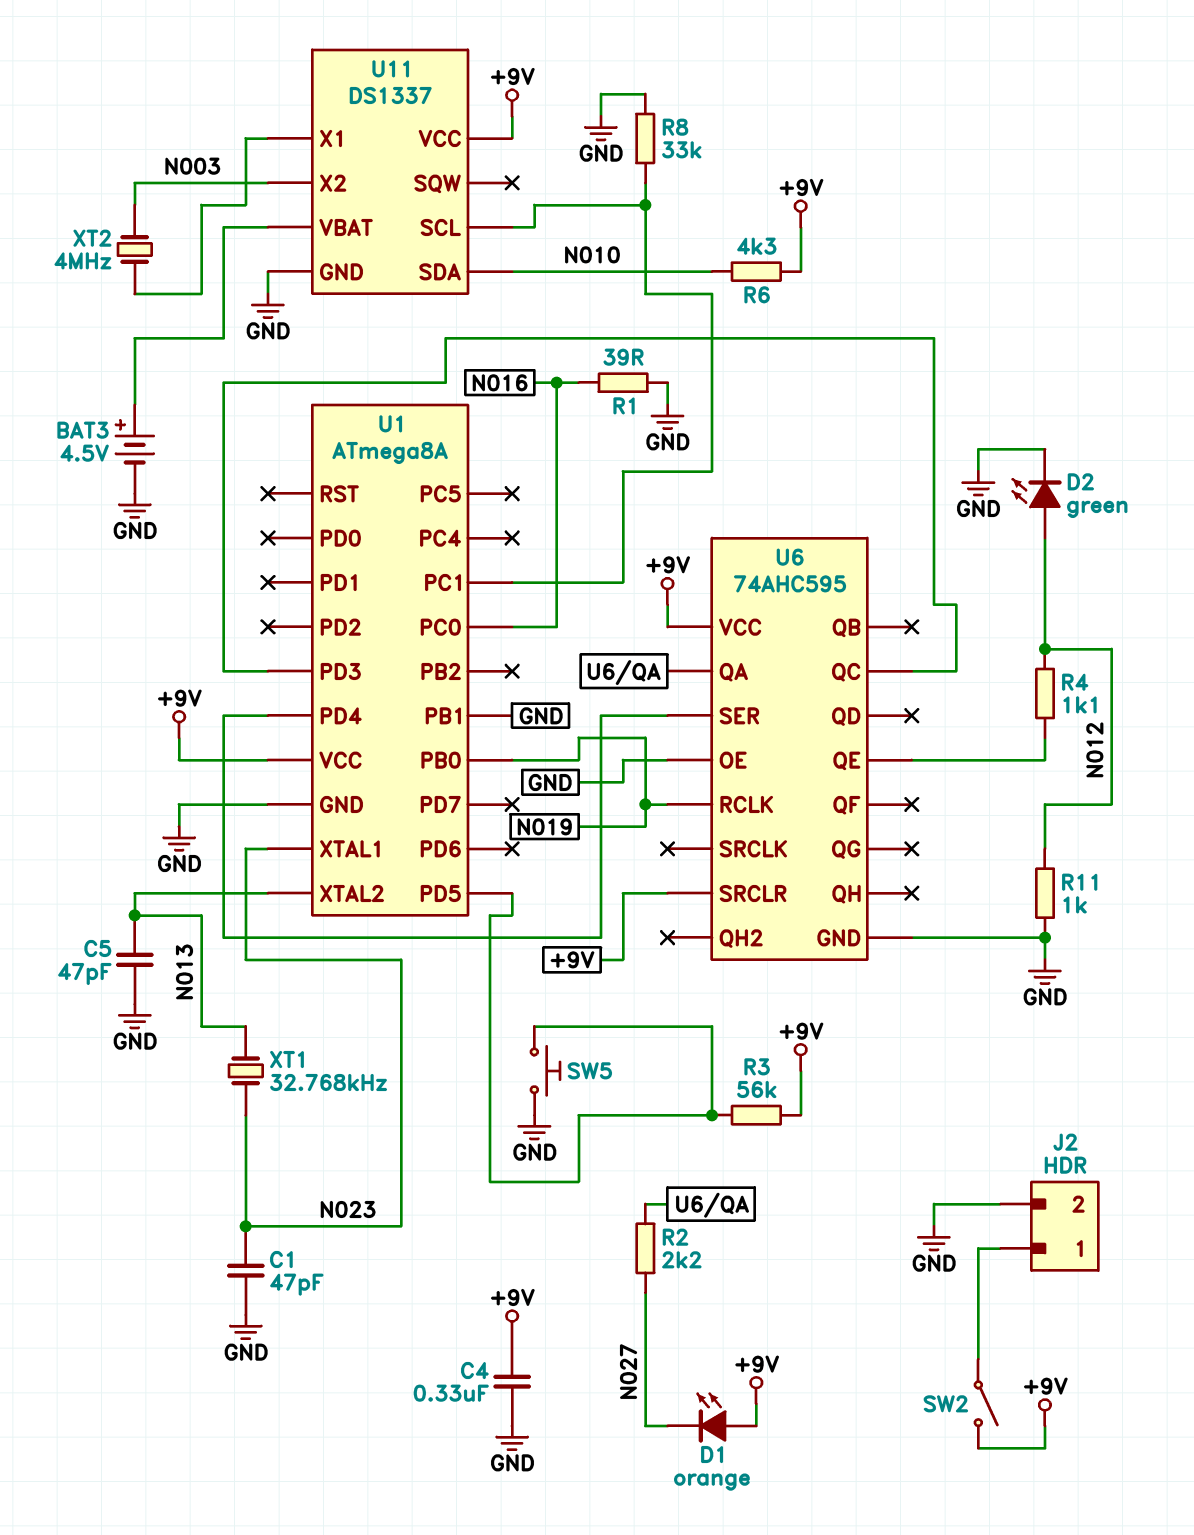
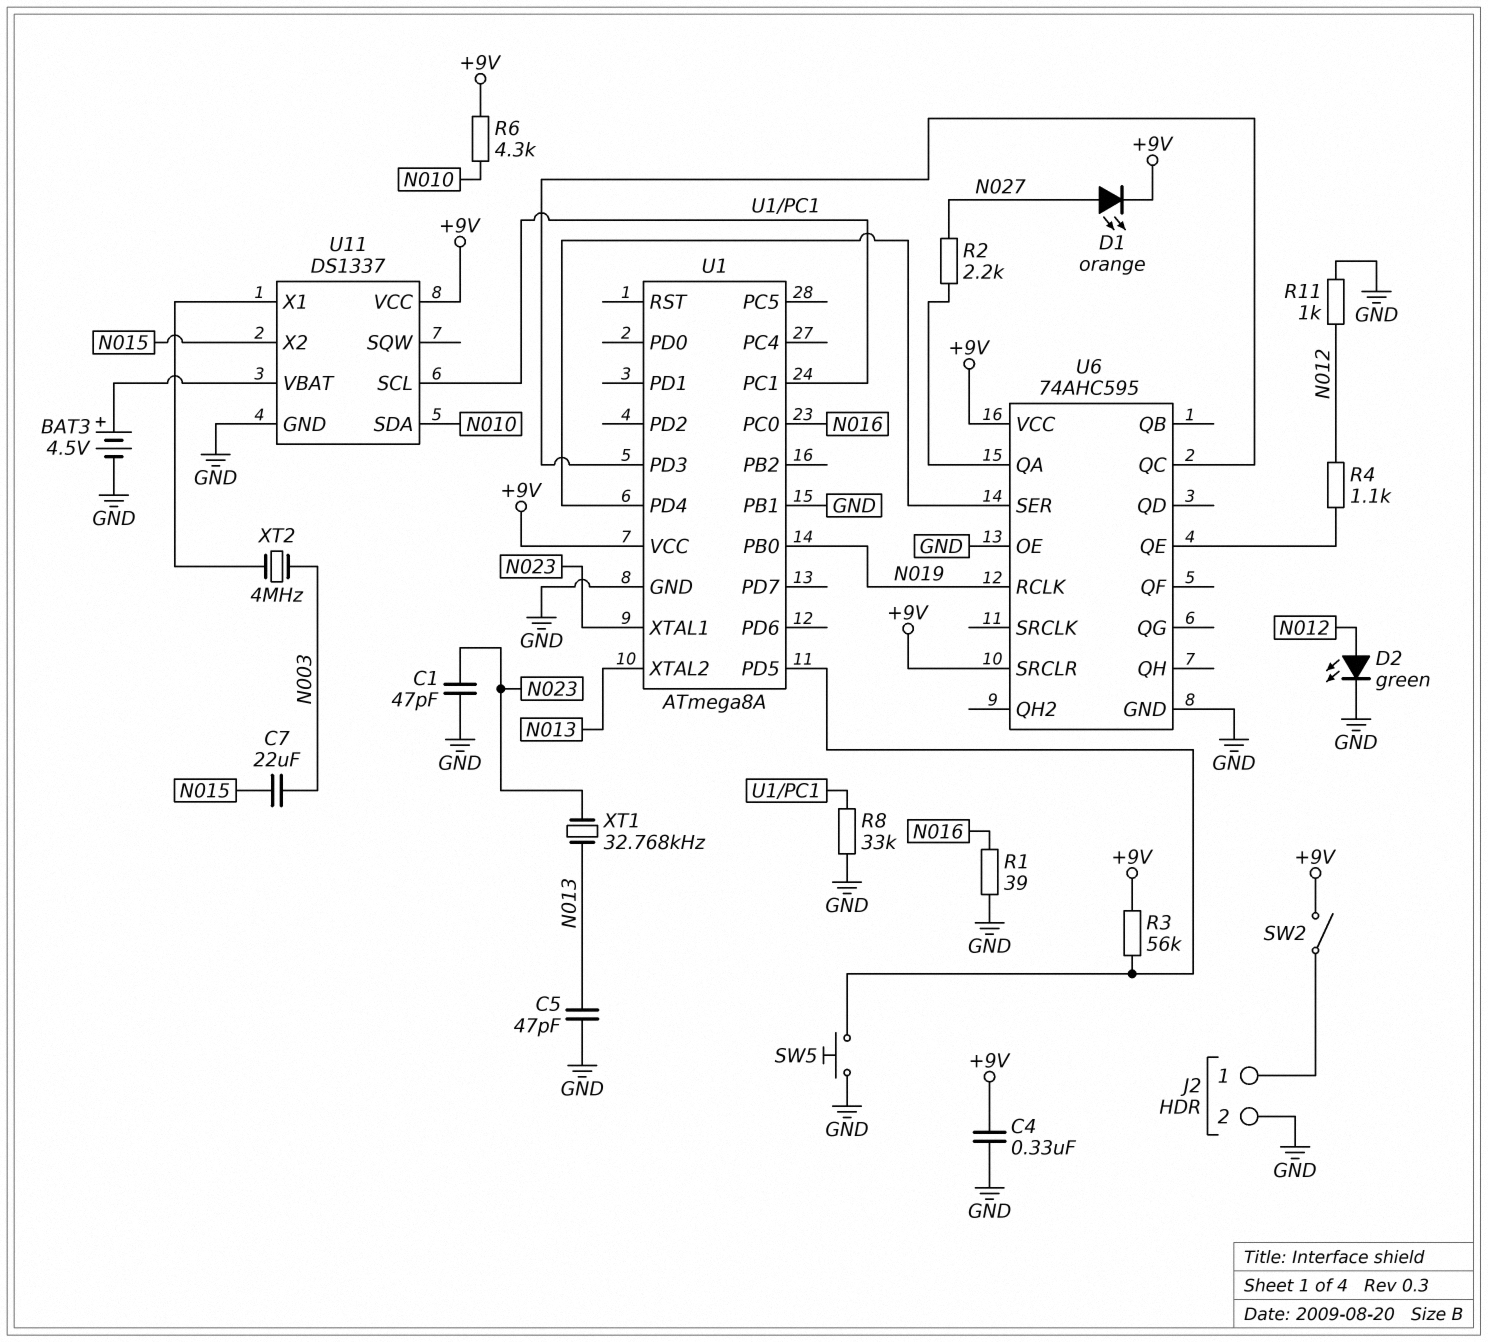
C7: none -> 22uF (N003, N015)
D1: LED orange (A +9V, K N027) -> LED orange (A N027, K +9V)
U11 pin X2: N003 -> N015

